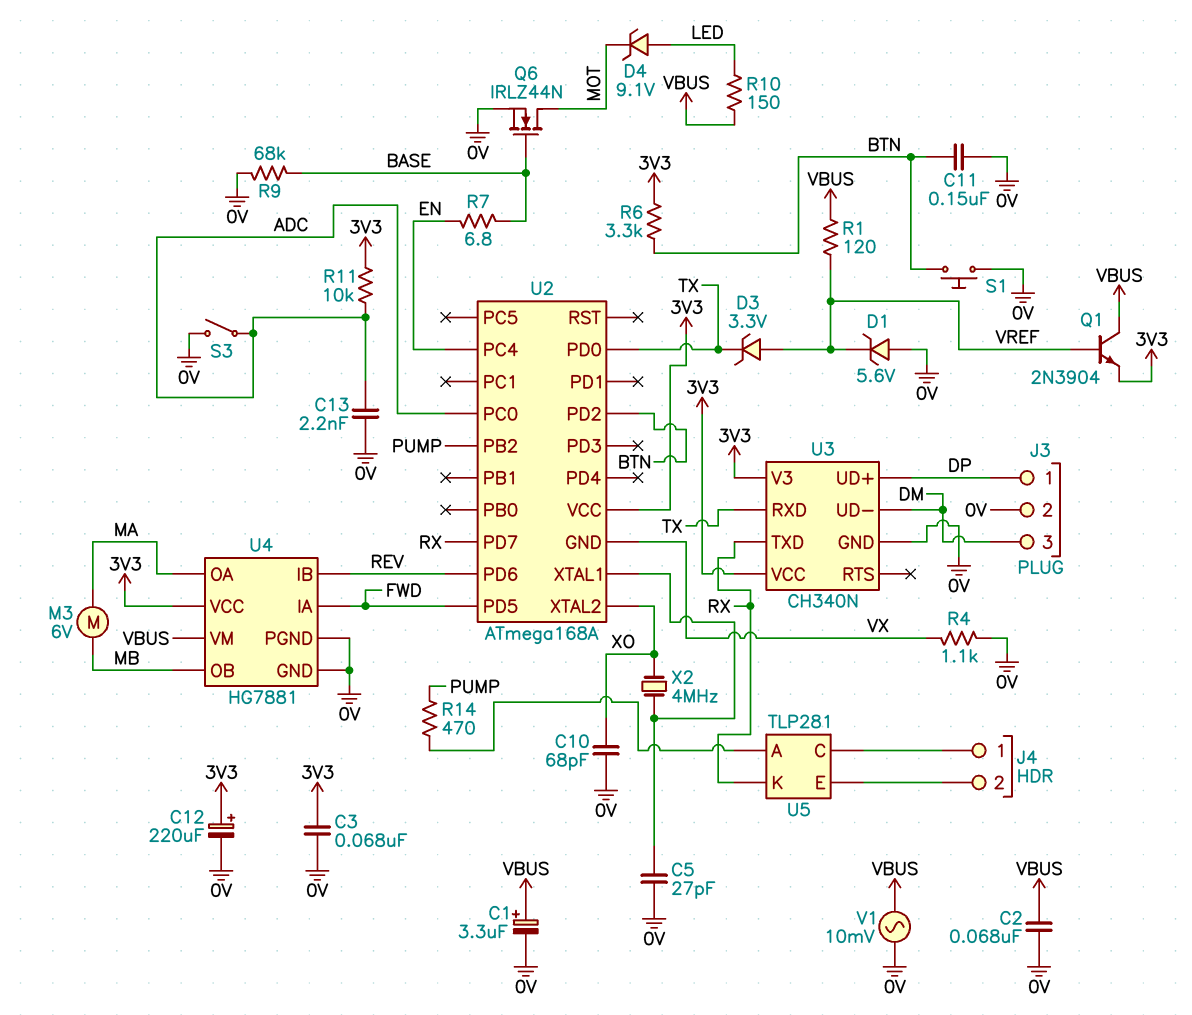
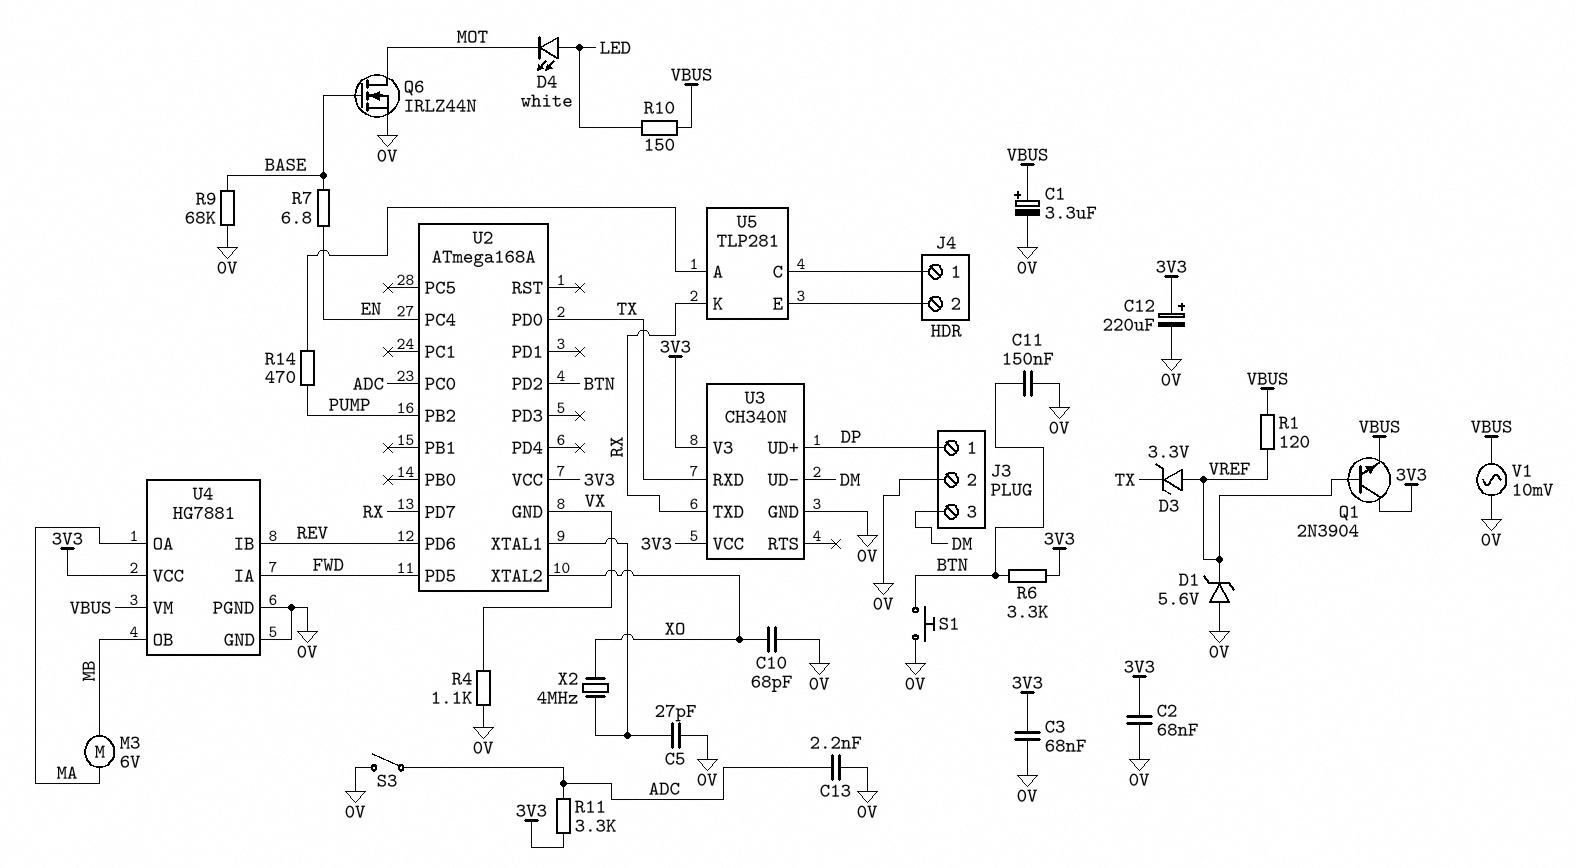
C2: 68nF (0V, VBUS) -> 68nF (0V, 3V3)
D4: zener 9.1V (A LED, K MOT) -> LED white (A LED, K MOT)
Q1: NPN 2N3904 (B VREF, C VBUS, E 3V3) -> NPN 2N3904 (B VREF, C 3V3, E VBUS)
R11: 10k (3V3, ADC) -> 3.3k (3V3, ADC)

